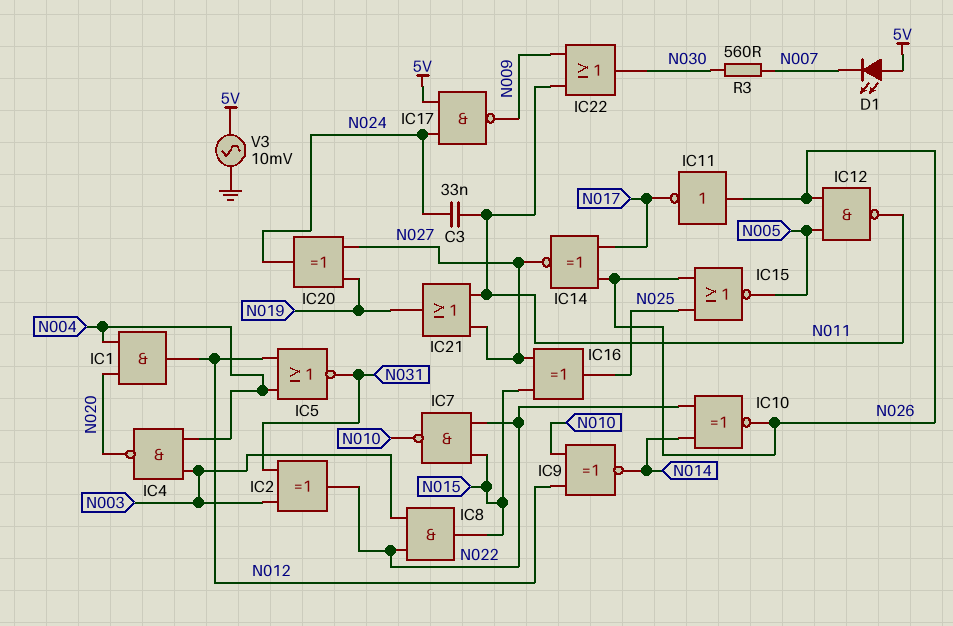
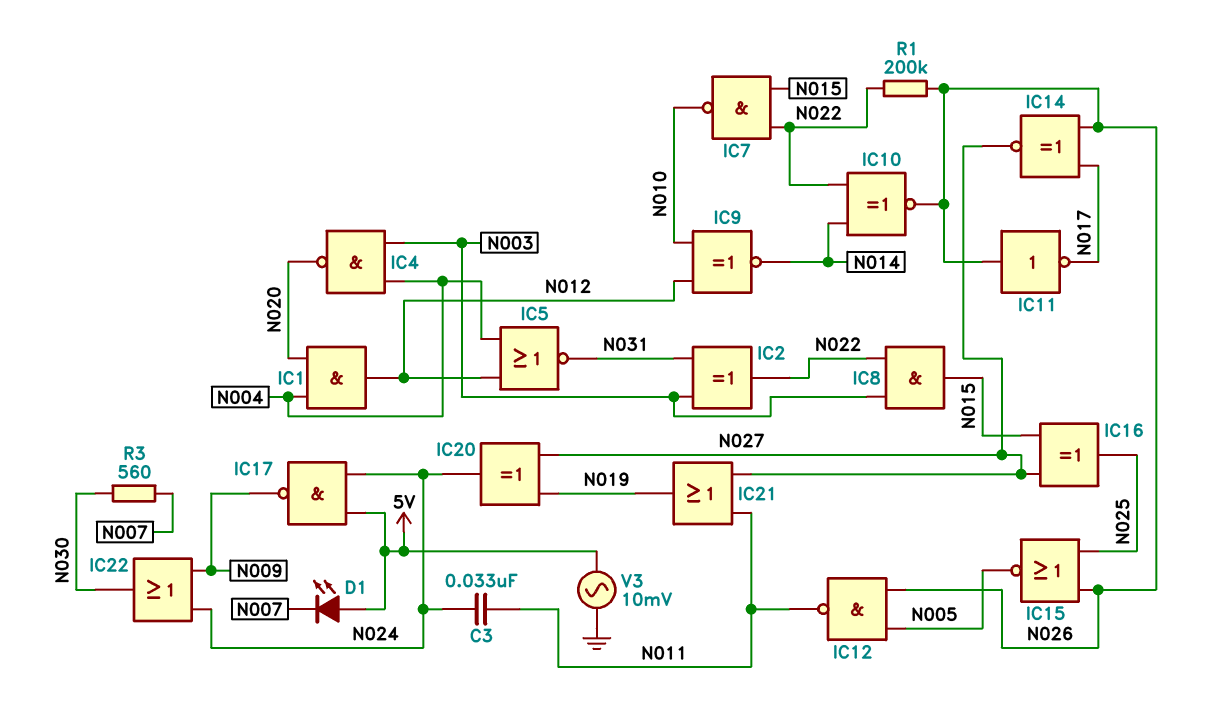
IC22: OR (in N009, in N011, out N030) -> OR (in N009, in N024, out N030)
R1: none -> 200k (N022, N026)

